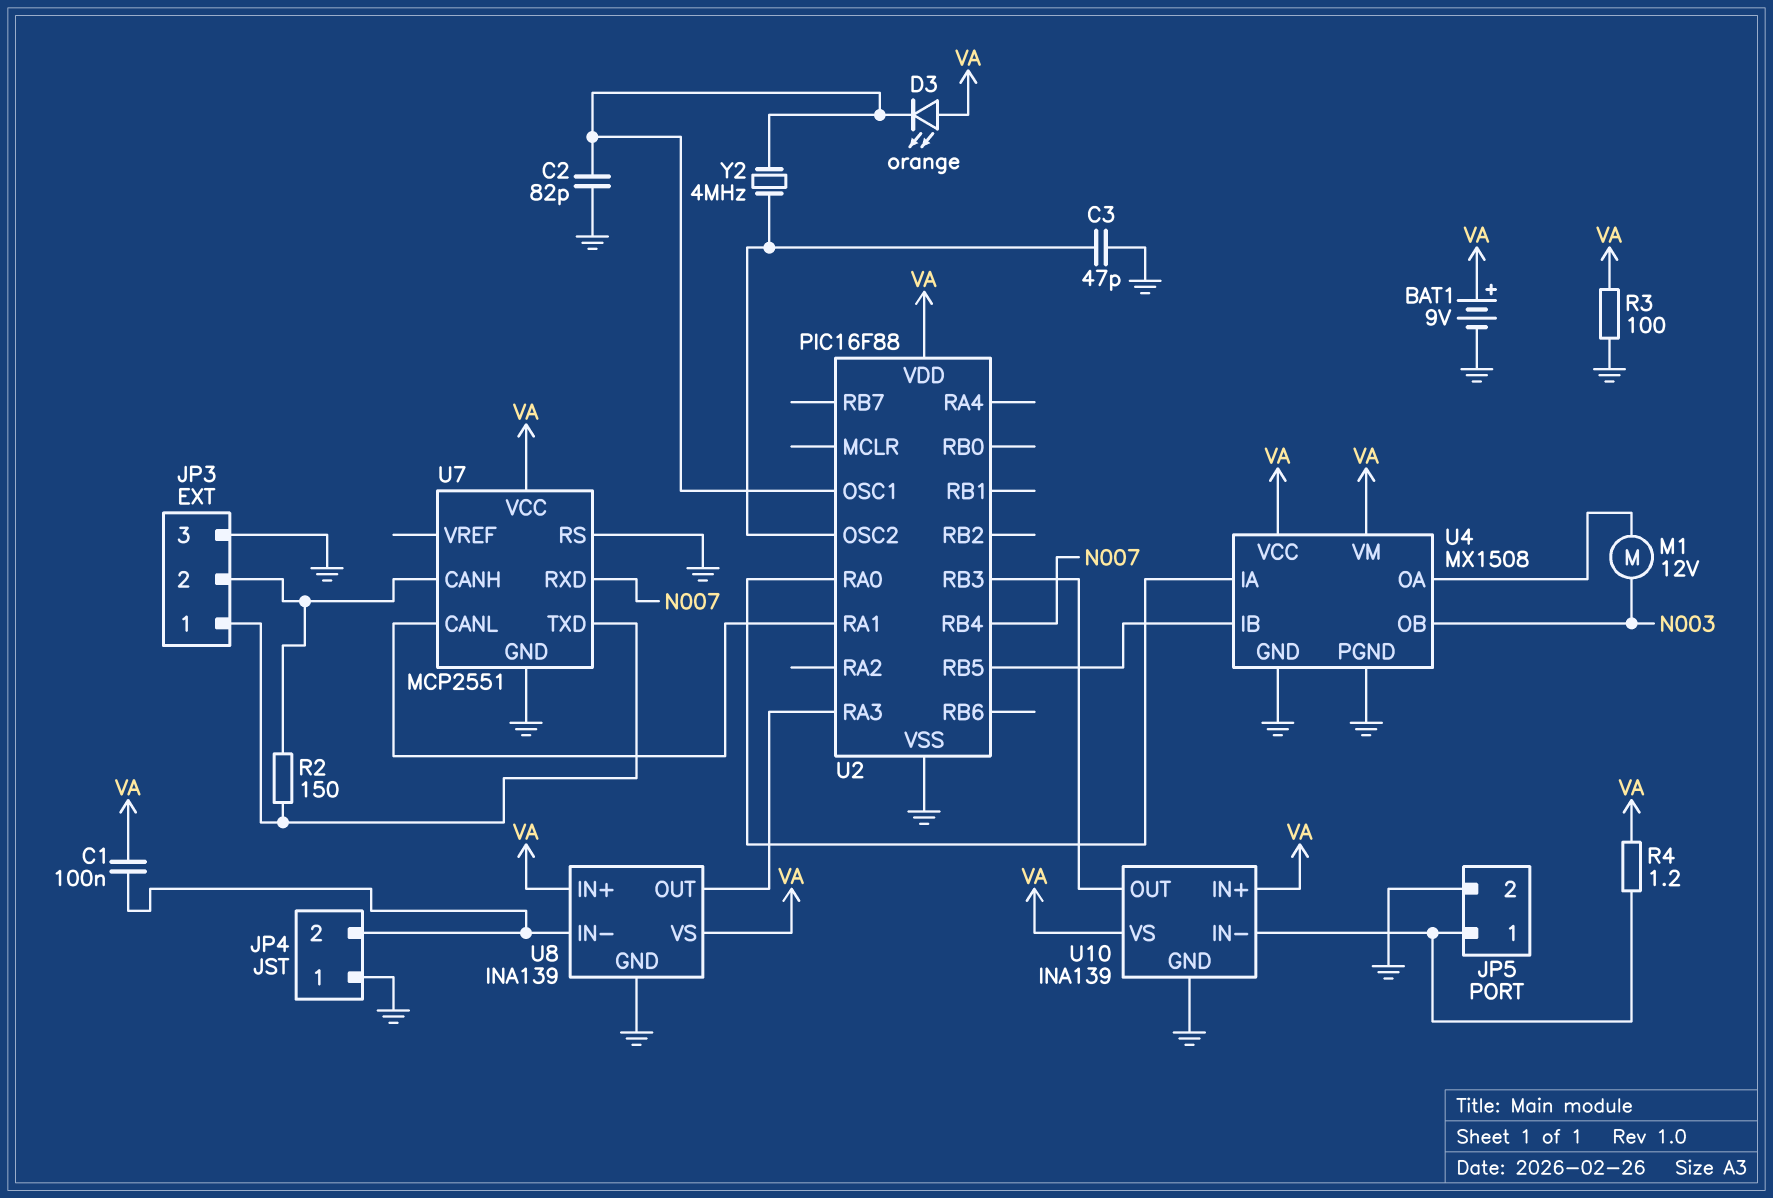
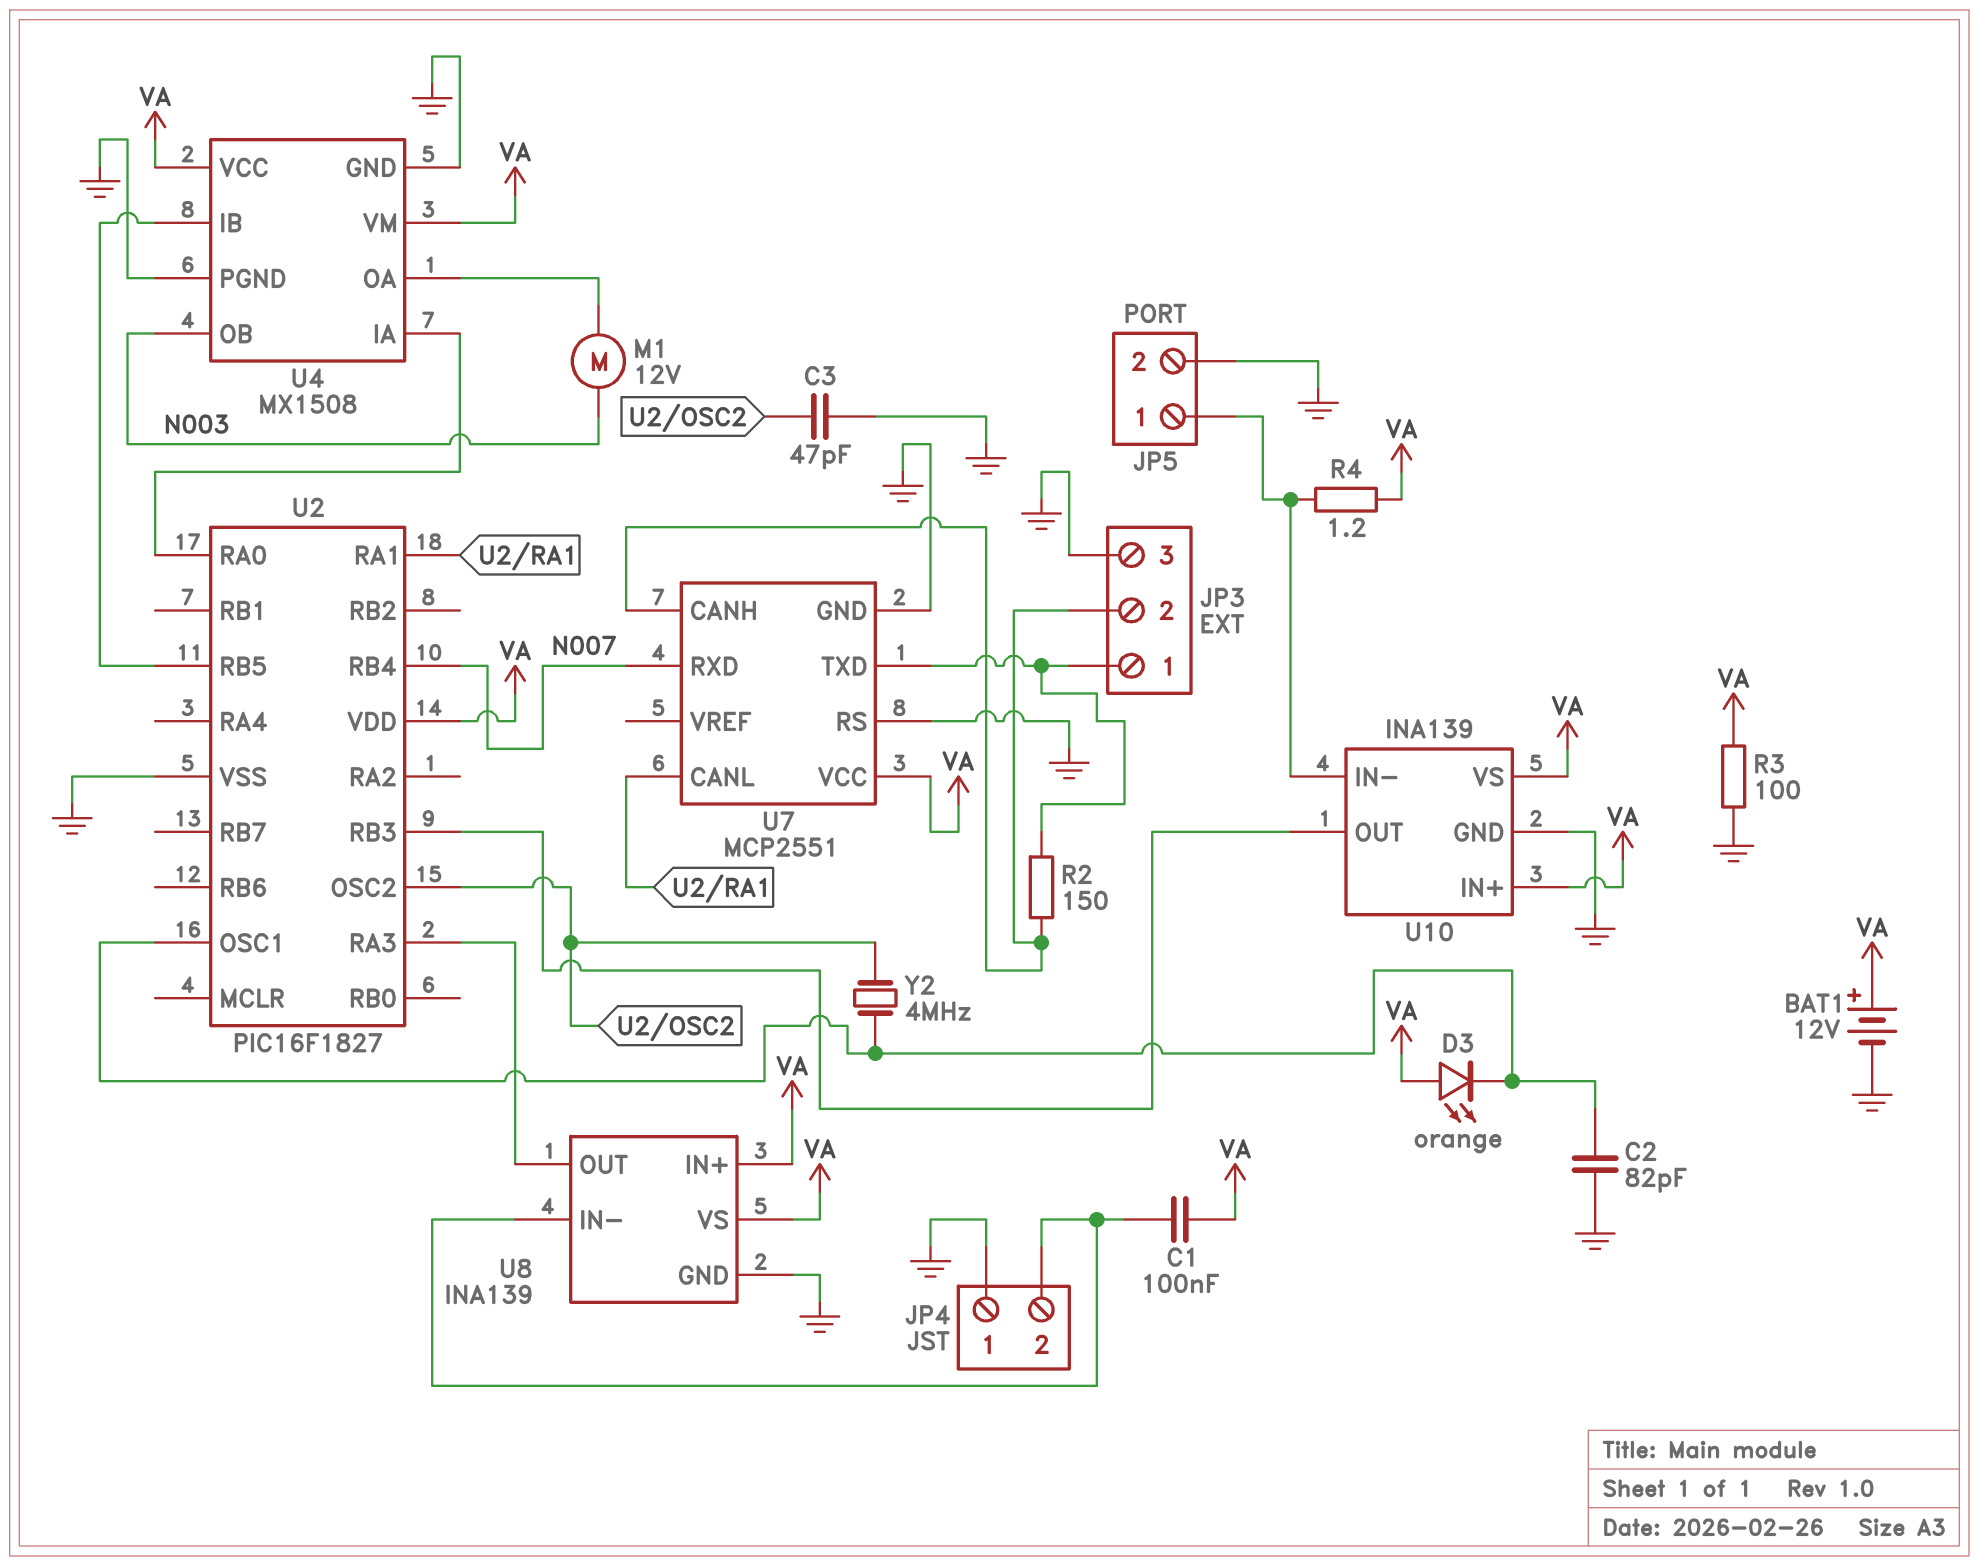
BAT1: 9V (plus VA, minus GND) -> 12V (plus VA, minus GND)
U2: PIC16F88 -> PIC16F1827

